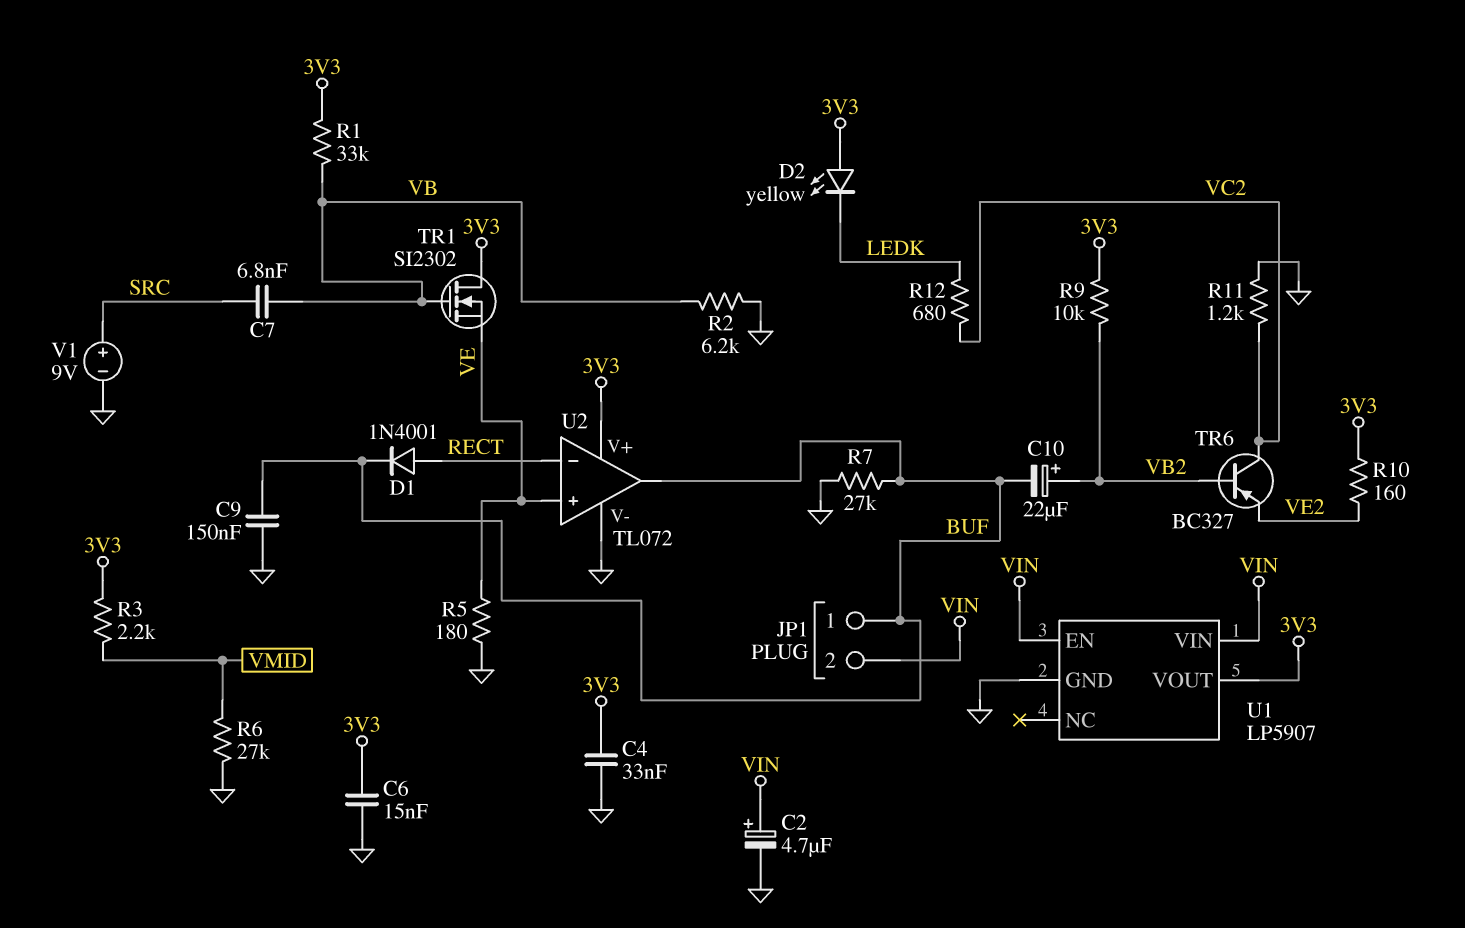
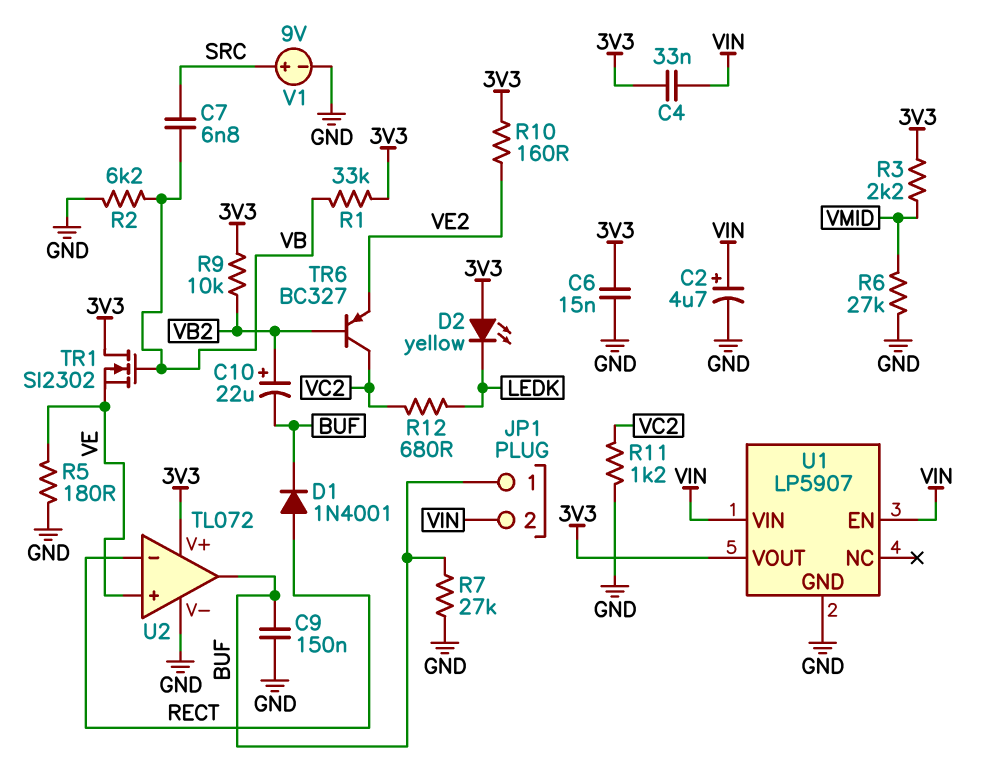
C4: 33nF (3V3, GND) -> 33nF (3V3, VIN)

